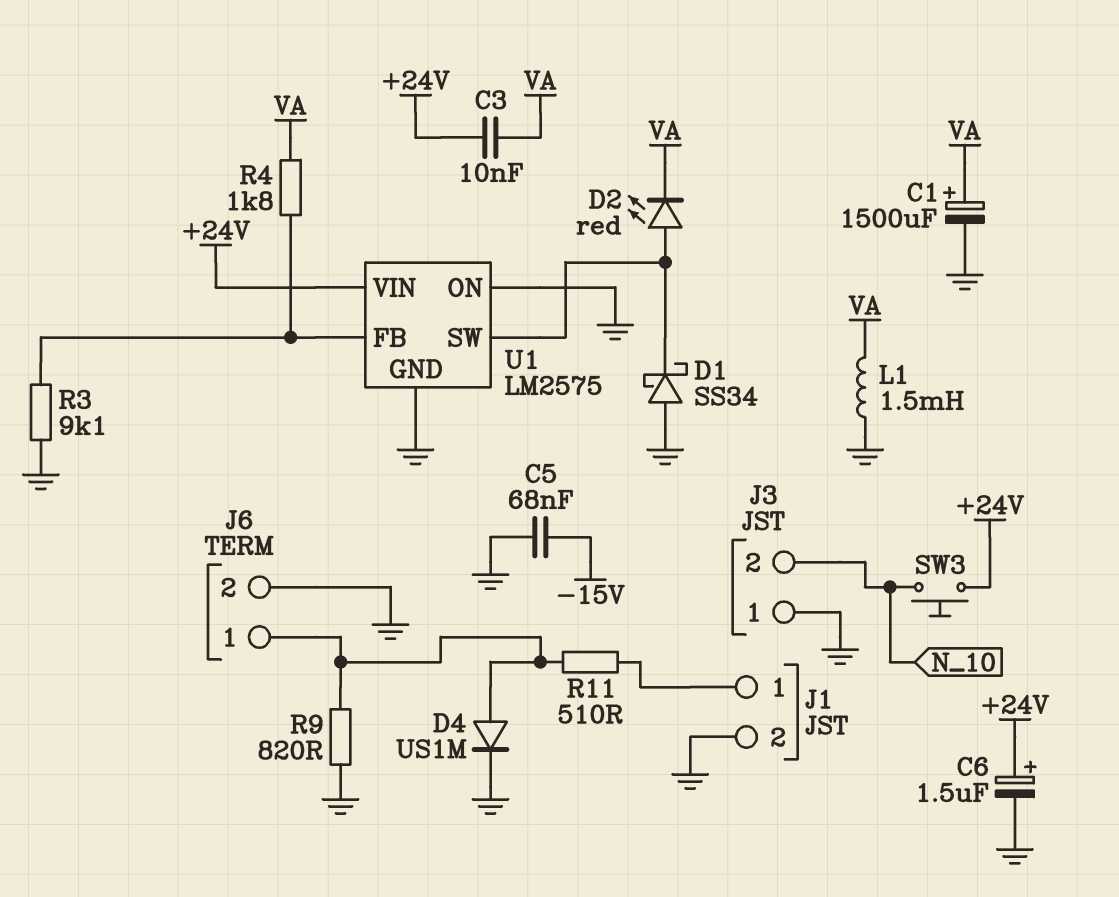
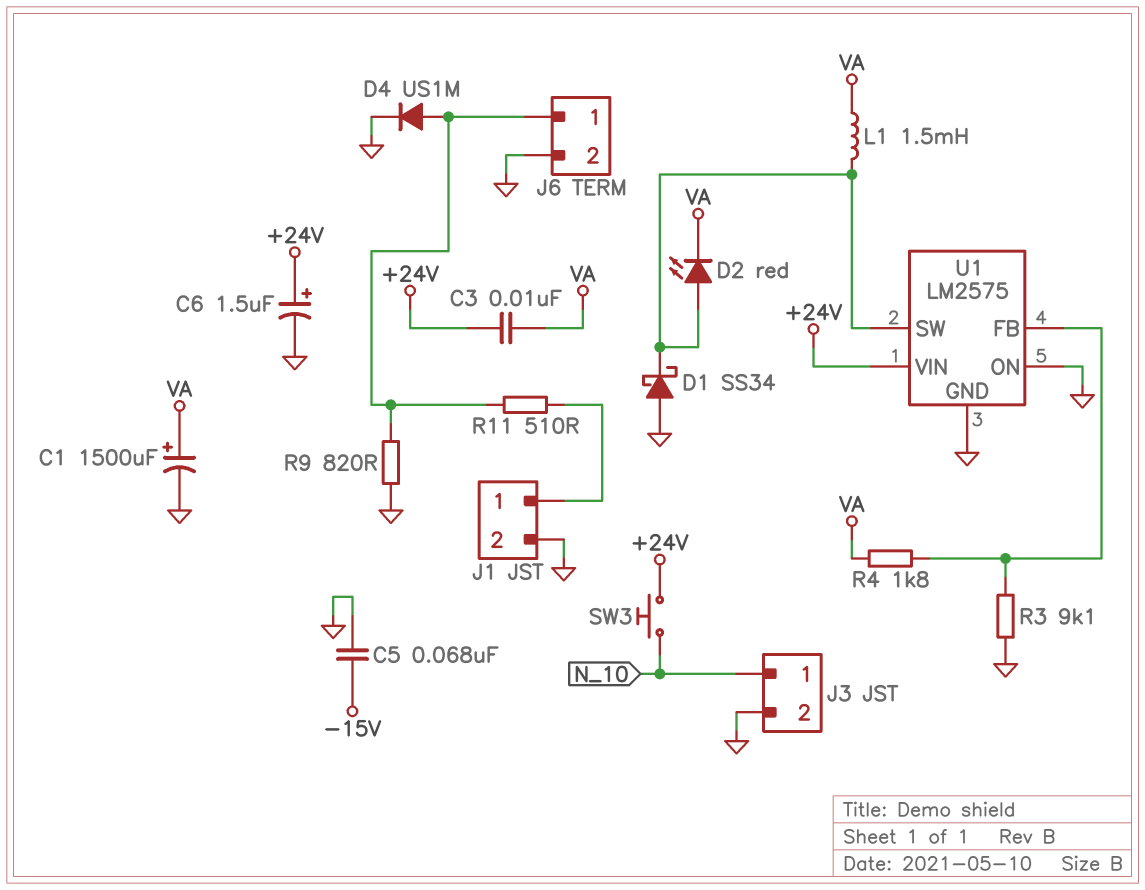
J3 pin 1: GND -> N_10
J3 pin 2: N_10 -> GND
L1: 1.5mH (GND, VA) -> 1.5mH (U1/SW, VA)

